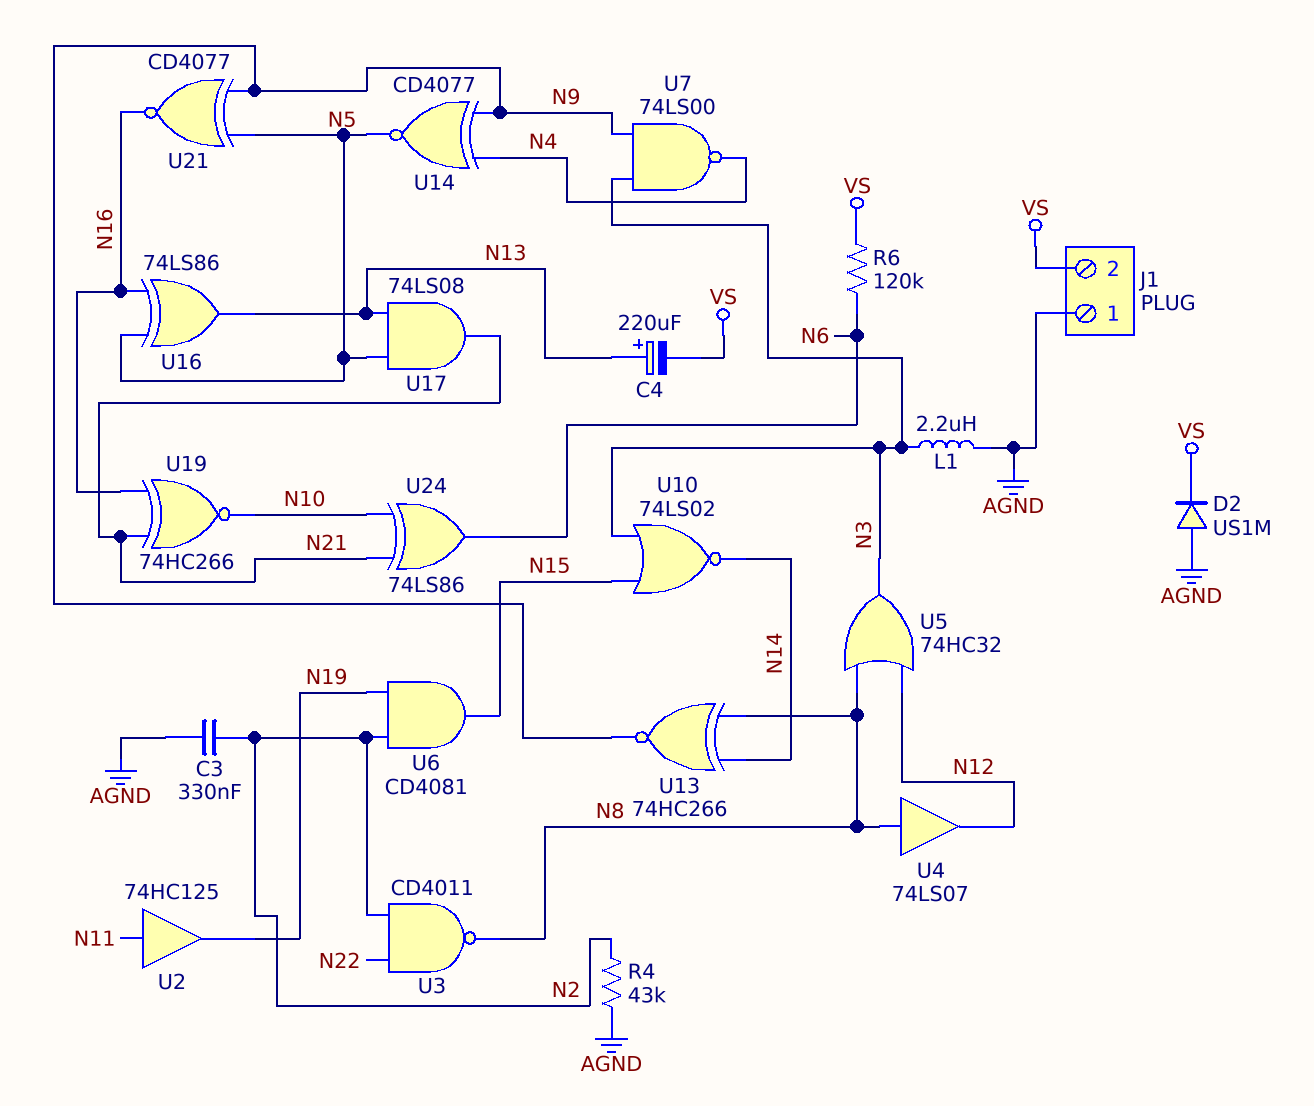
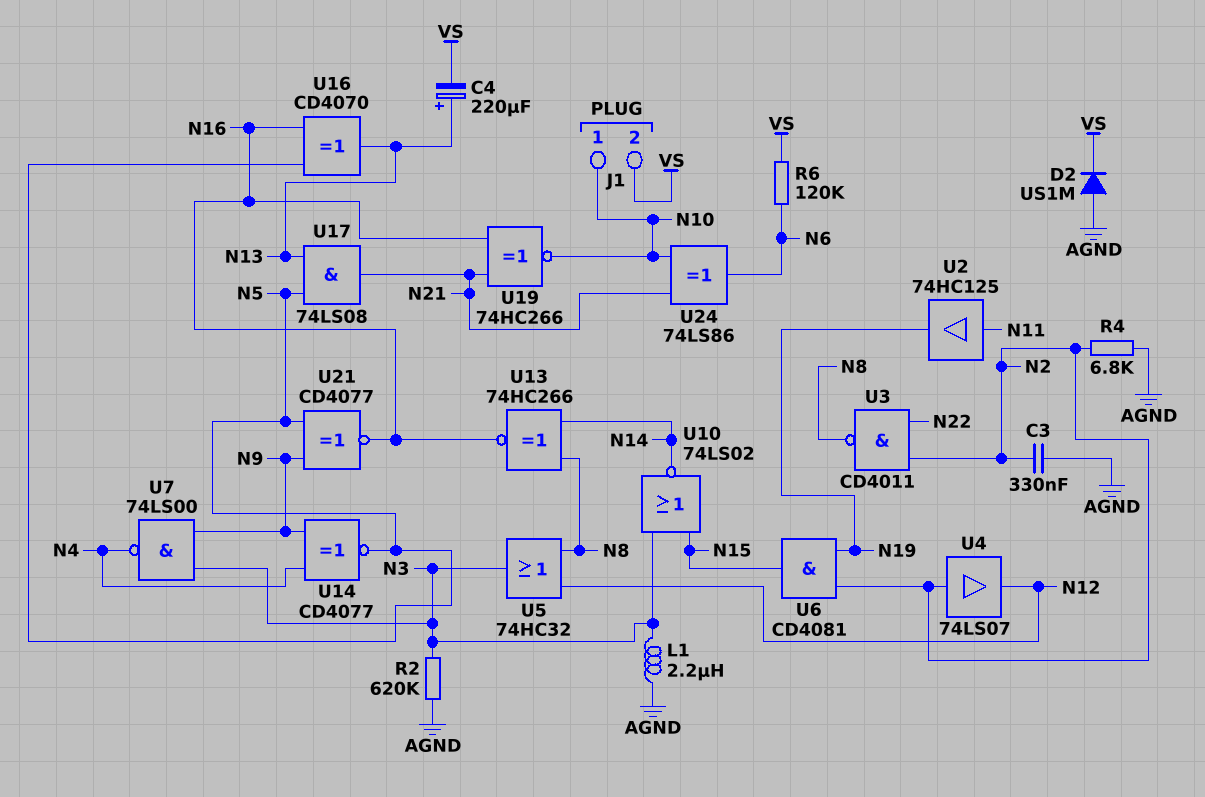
J1 pin 1: AGND -> N10
R2: none -> 620k (AGND, N3)
R4: 43k (AGND, N2) -> 6.8k (AGND, N2)
U4: buffer 74LS07 (in N8, out N12) -> buffer 74LS07 (in N2, out N12)
U13: XNOR 74HC266 (in N8, in N14, out N9) -> XNOR 74HC266 (in N8, in N14, out N16)
U16: XOR 74LS86 (in N5, in N16, out N13) -> XOR CD4070 (in N5, in N16, out N13)

